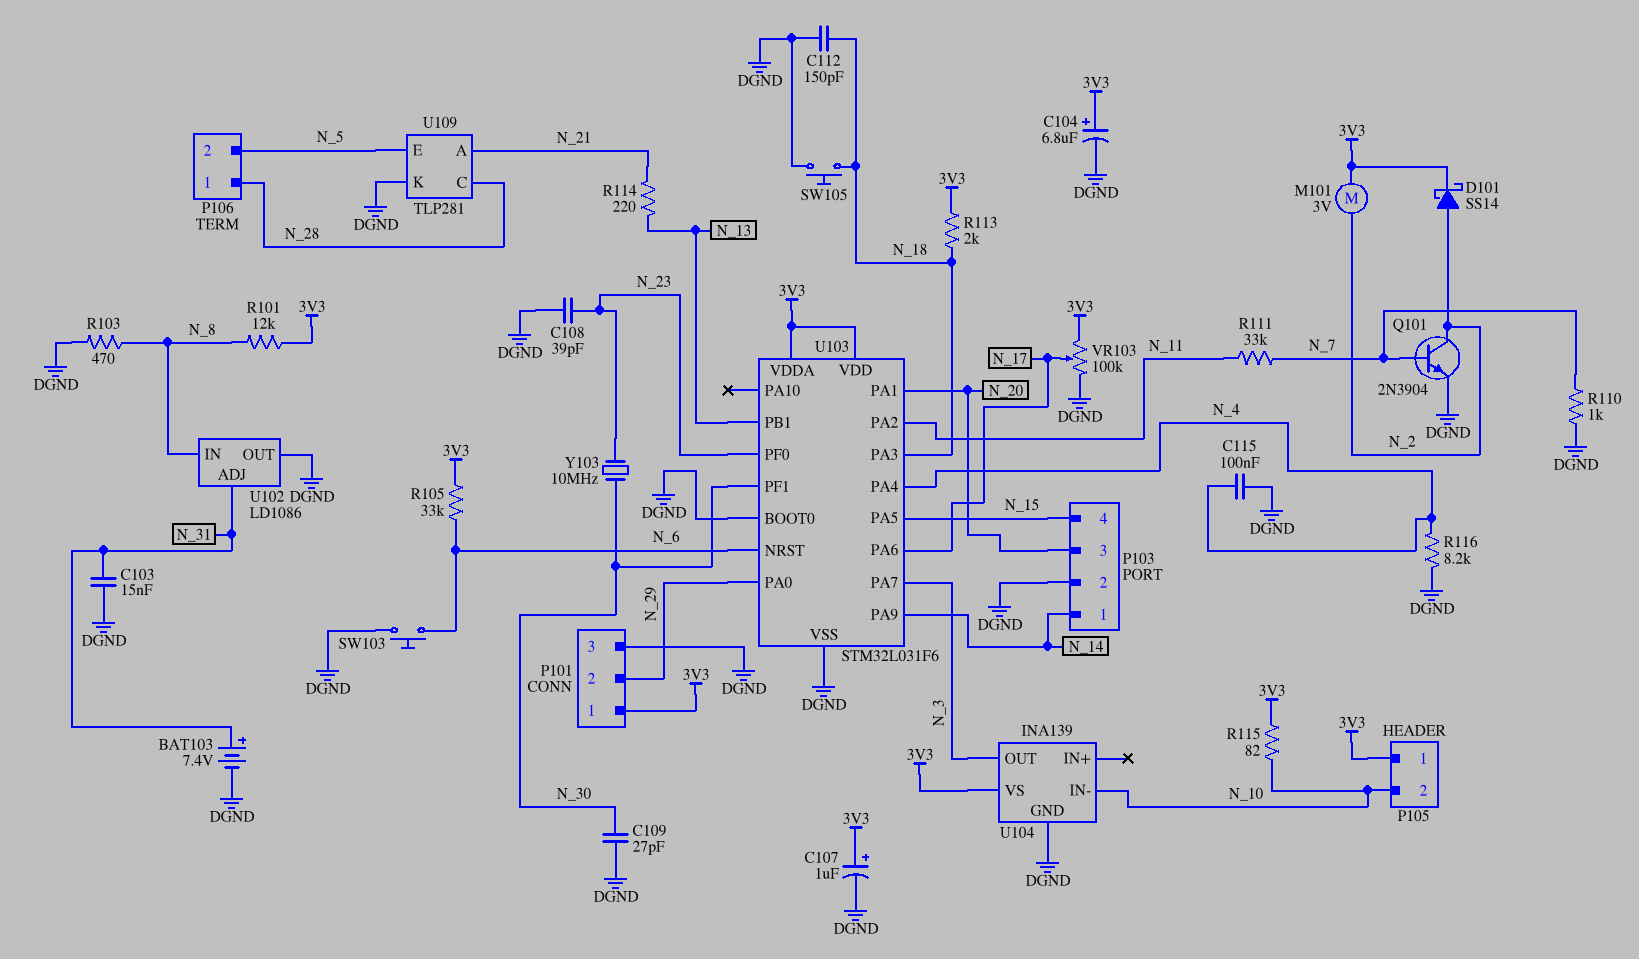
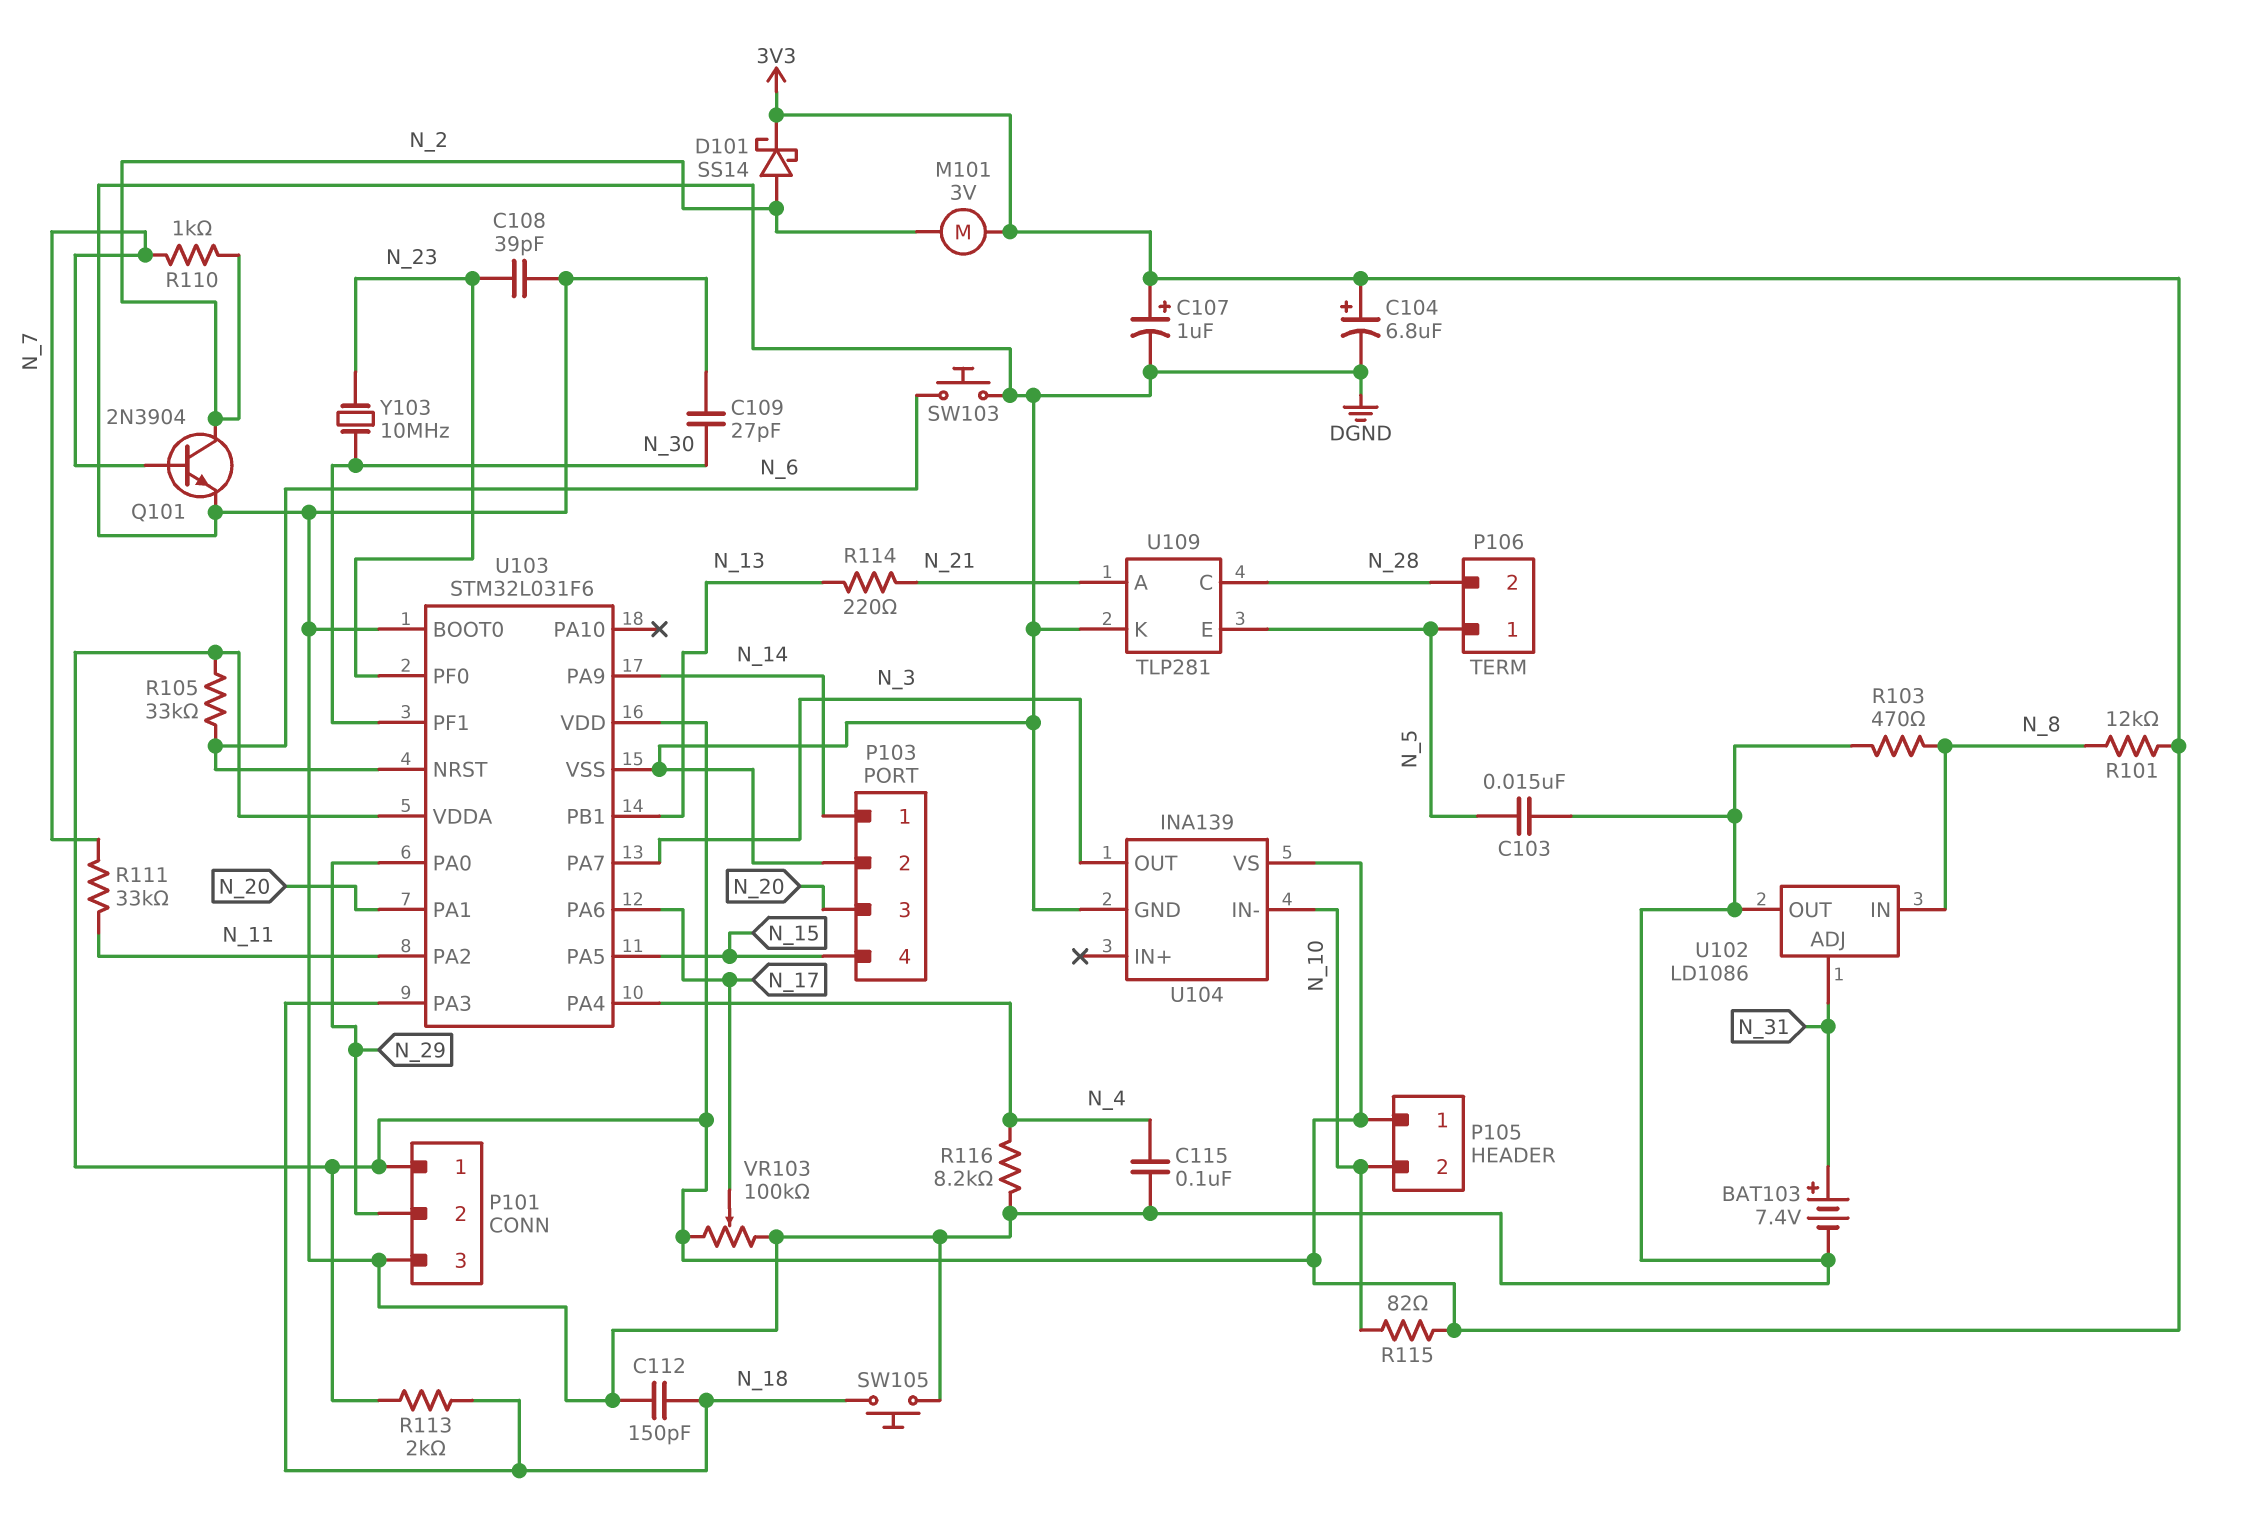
C103: 15nF (DGND, N_31) -> 15nF (DGND, N_5)
P106 pin 1: N_28 -> N_5
P106 pin 2: N_5 -> N_28
R110: 1k (DGND, N_7) -> 1k (N_2, N_7)

